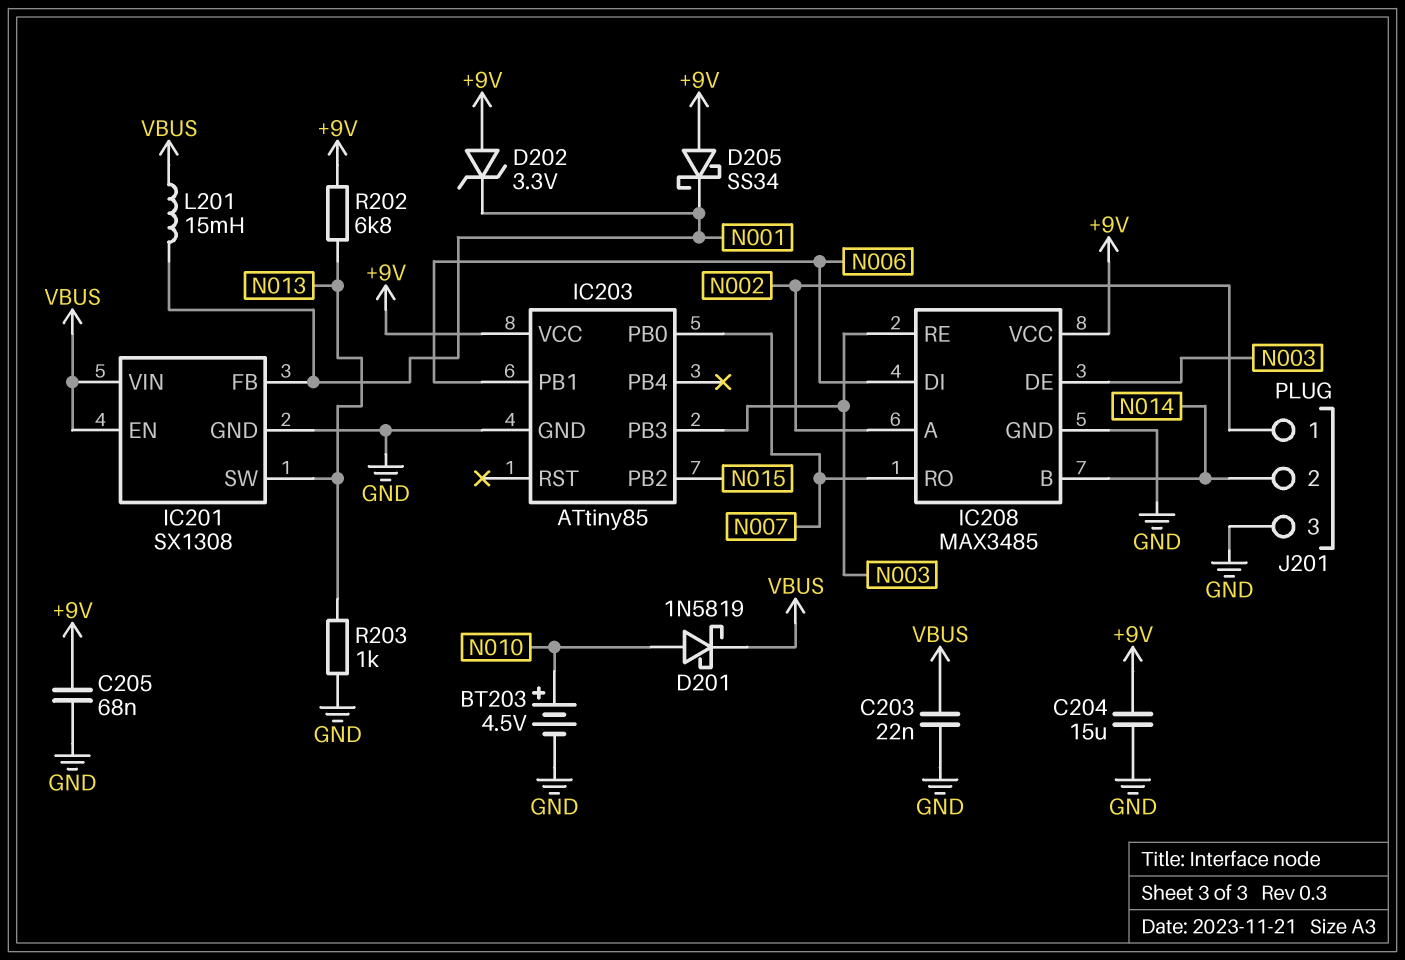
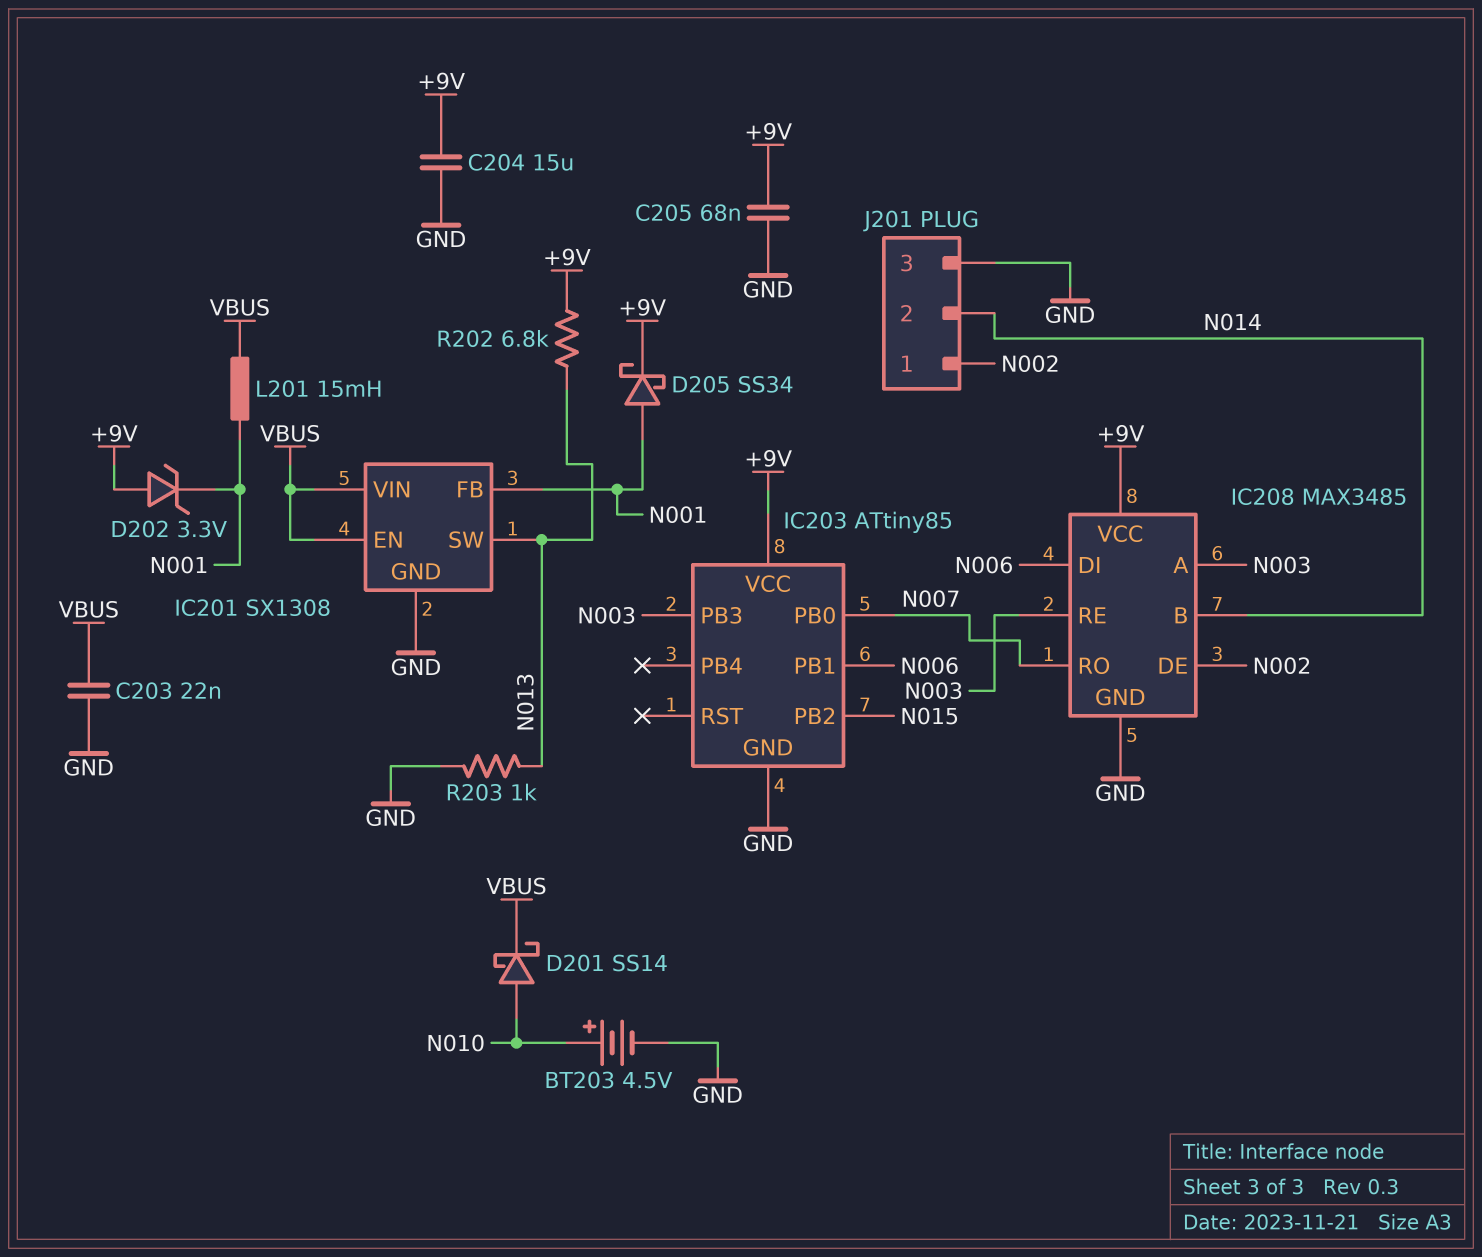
D201: schottky 1N5819 (A N010, K VBUS) -> schottky SS14 (A N010, K VBUS)
D205: schottky SS34 (A +9V, K N001) -> schottky SS34 (A N001, K +9V)
IC208 pin A: N002 -> N003
IC208 pin DE: N003 -> N002

